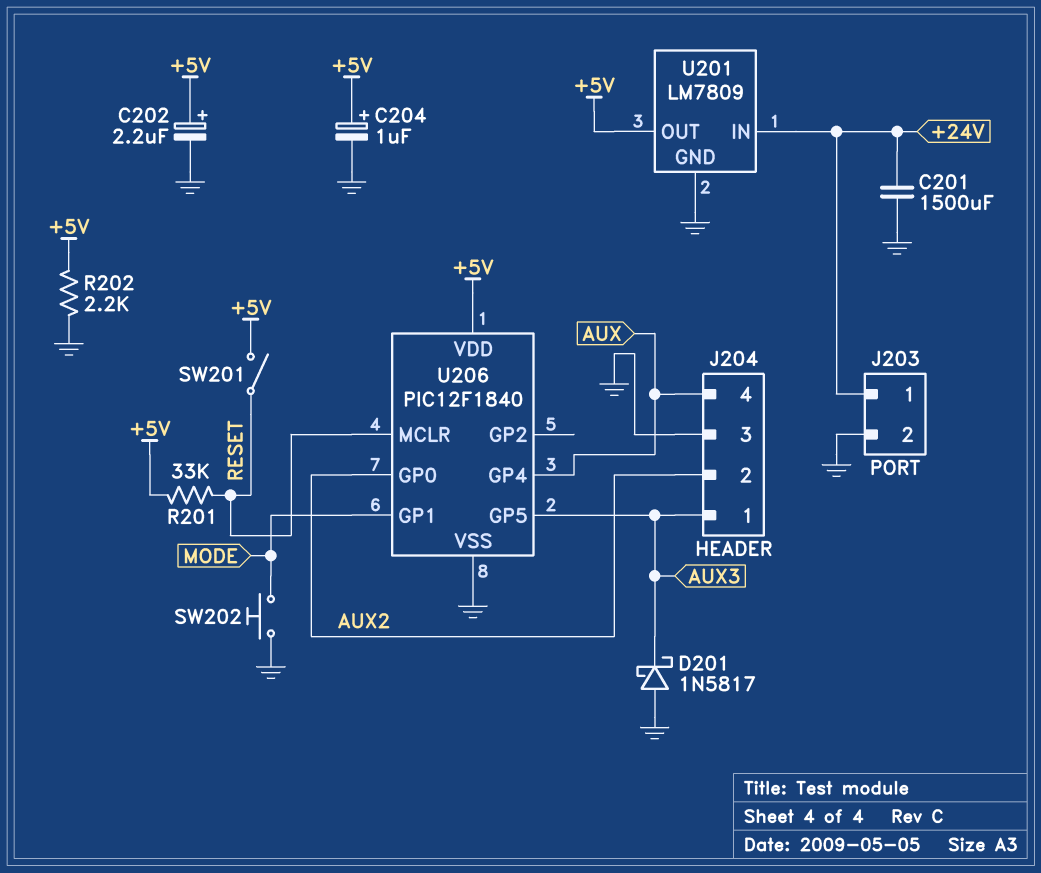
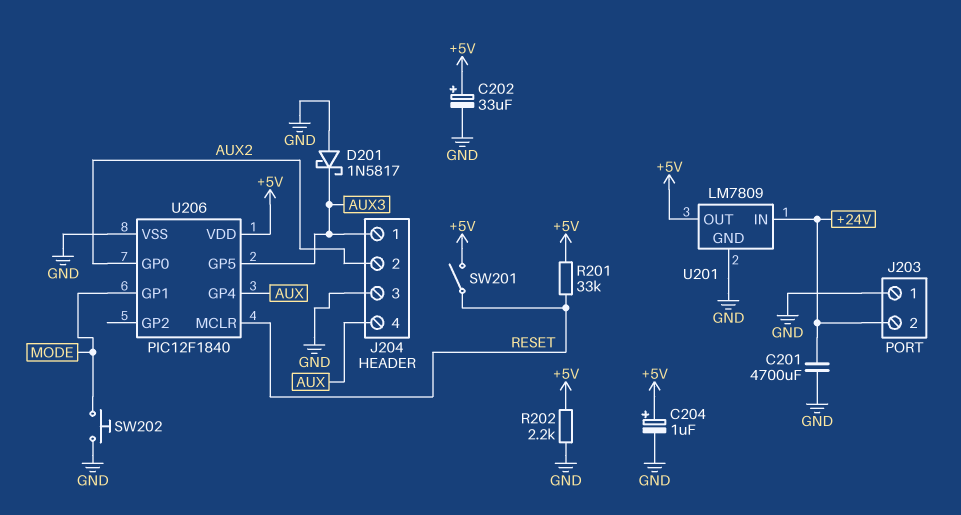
C201: 1500uF (+24V, GND) -> 4700uF (+24V, GND)
C202: 2.2uF (plus +5V, minus GND) -> 33uF (plus +5V, minus GND)
J203 pin 1: +24V -> GND
J203 pin 2: GND -> +24V

